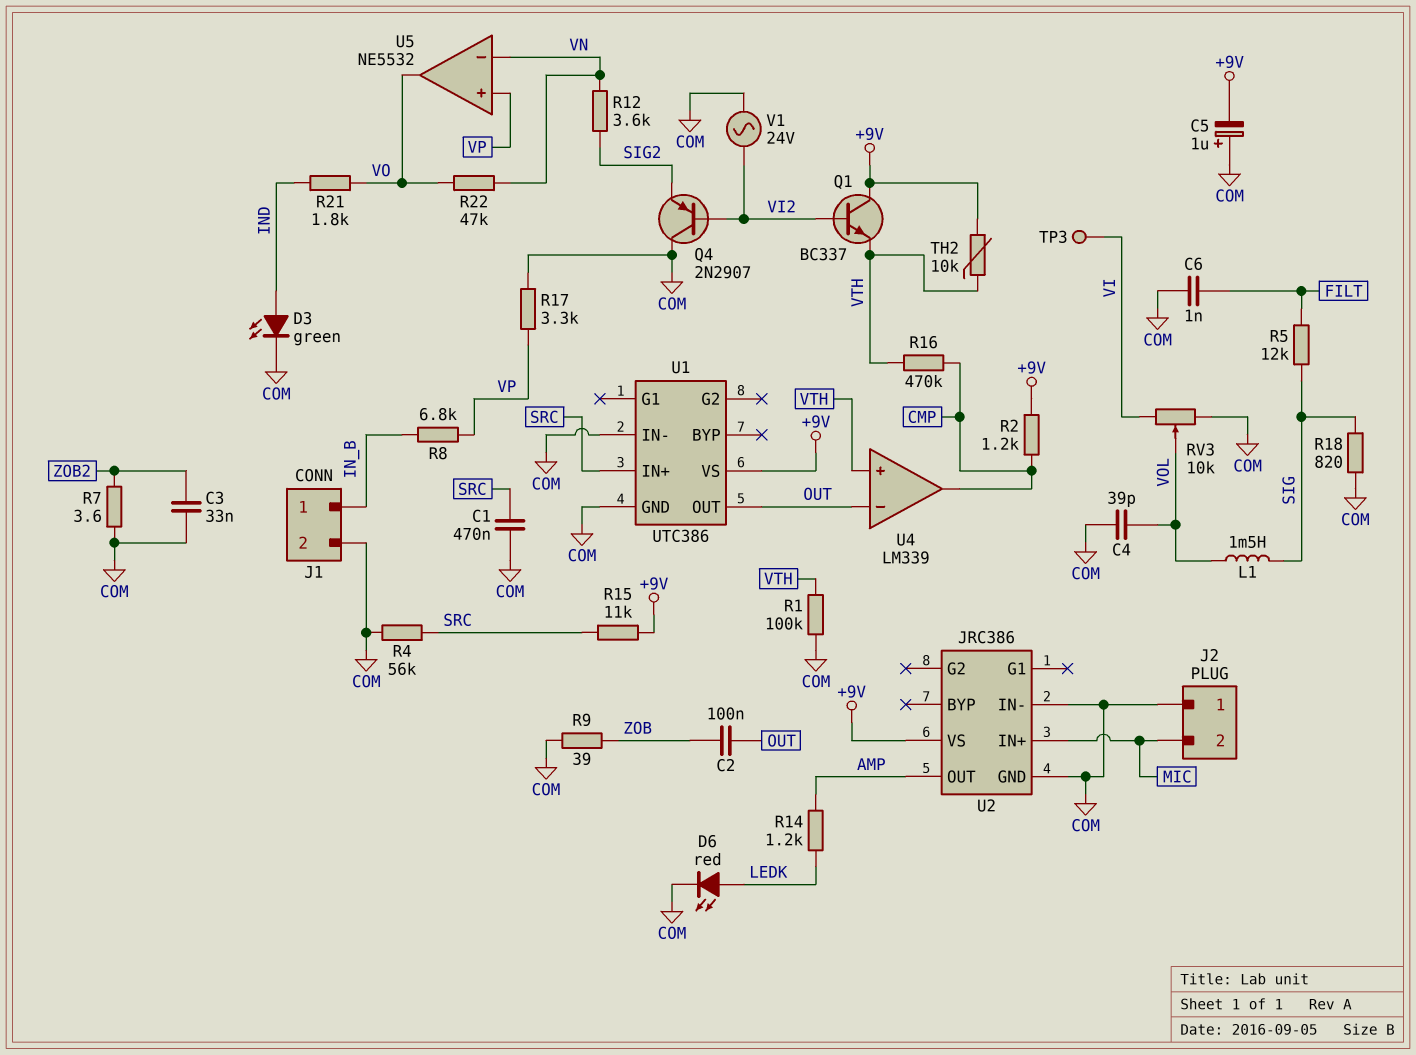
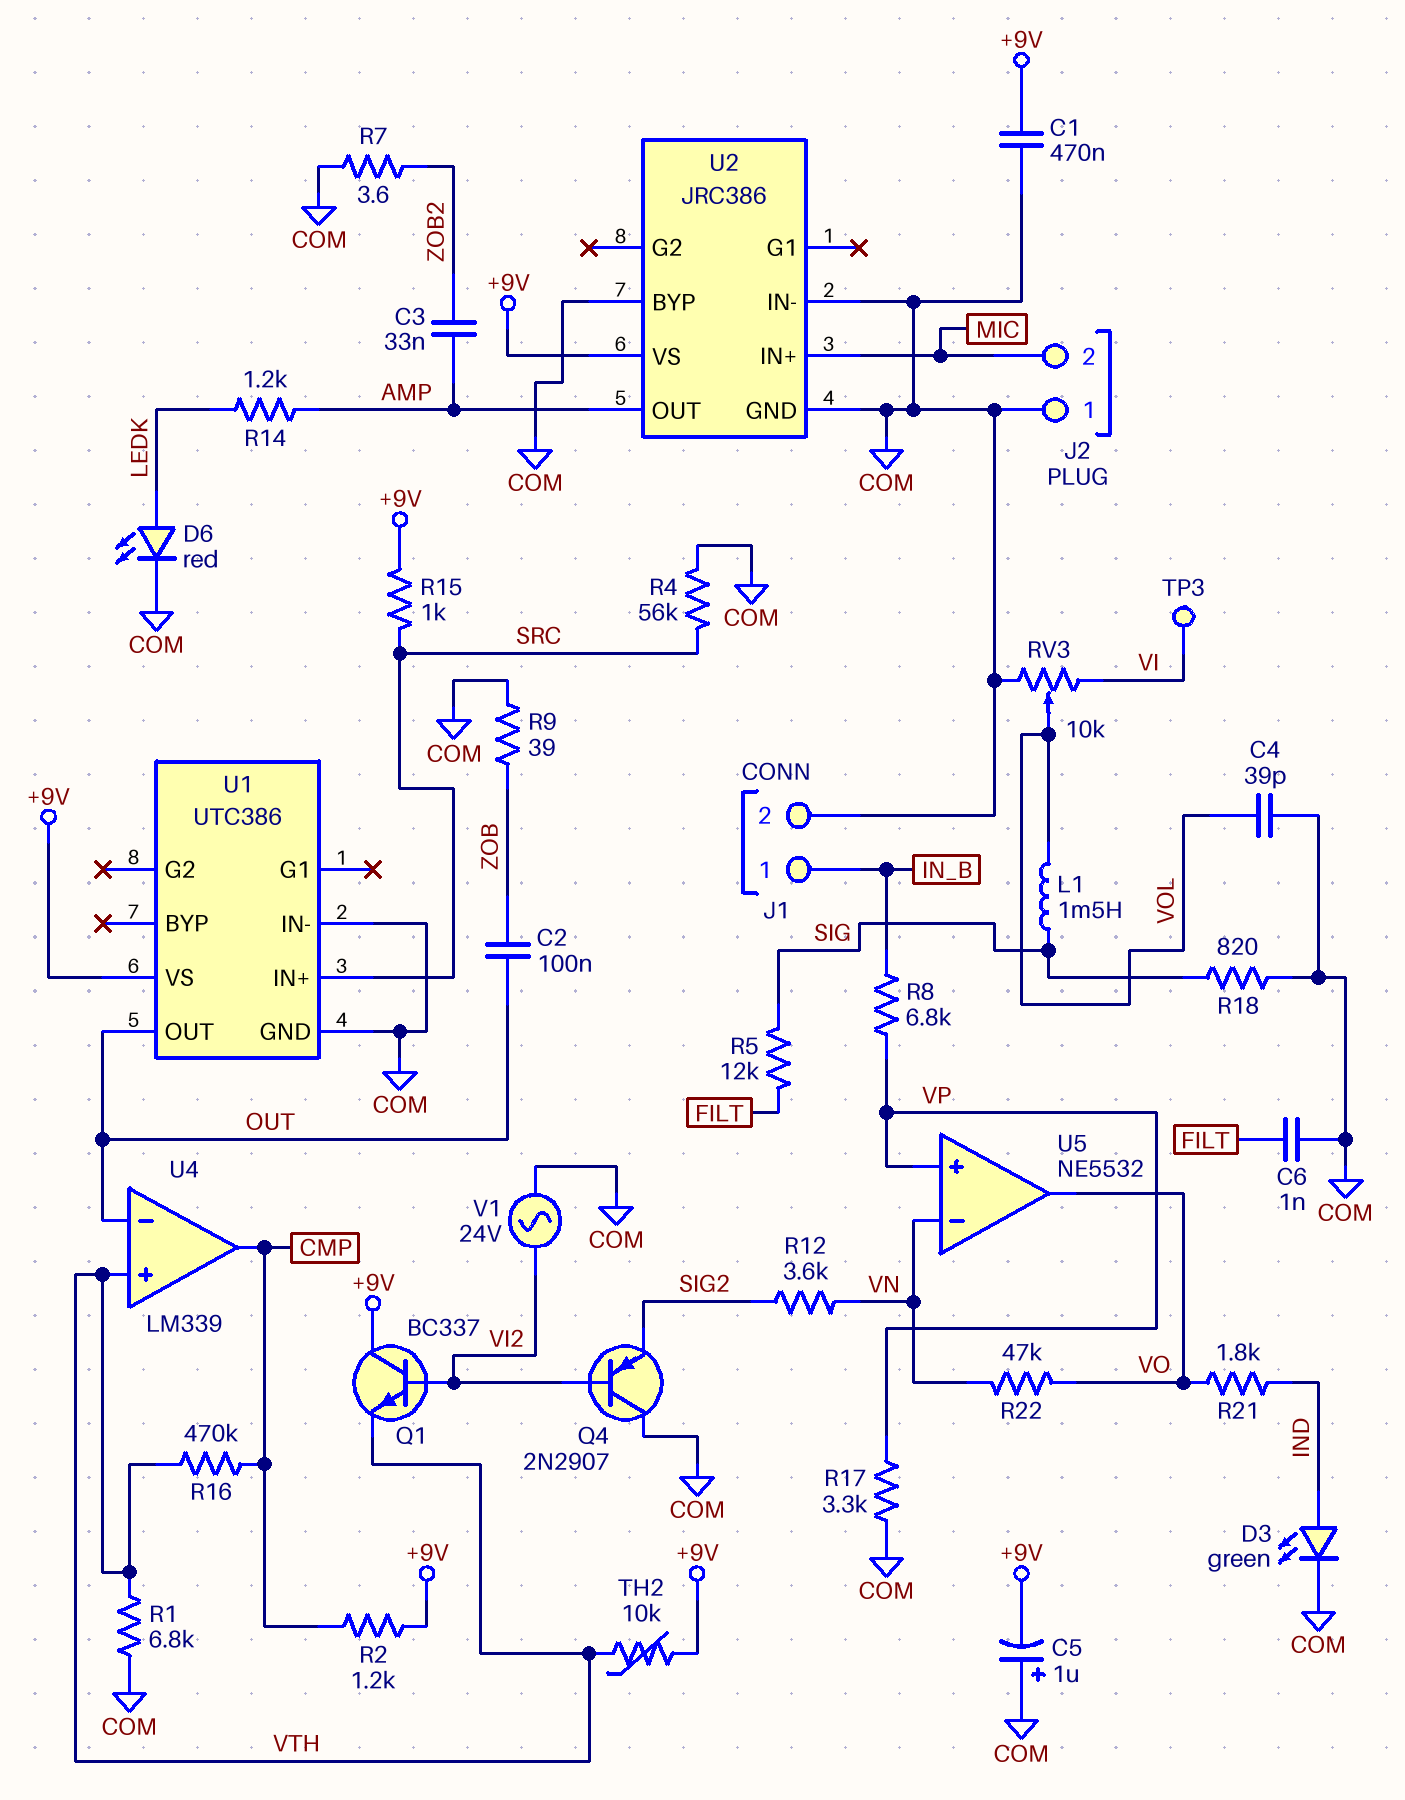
C1: 470nF (COM, SRC) -> 470nF (+9V, COM)
C3: 33nF (COM, ZOB2) -> 33nF (AMP, ZOB2)
R1: 100k (COM, VTH) -> 6.8k (COM, VTH)
R15: 11k (+9V, SRC) -> 1k (+9V, SRC)
U2 pin BYP: none -> COM

